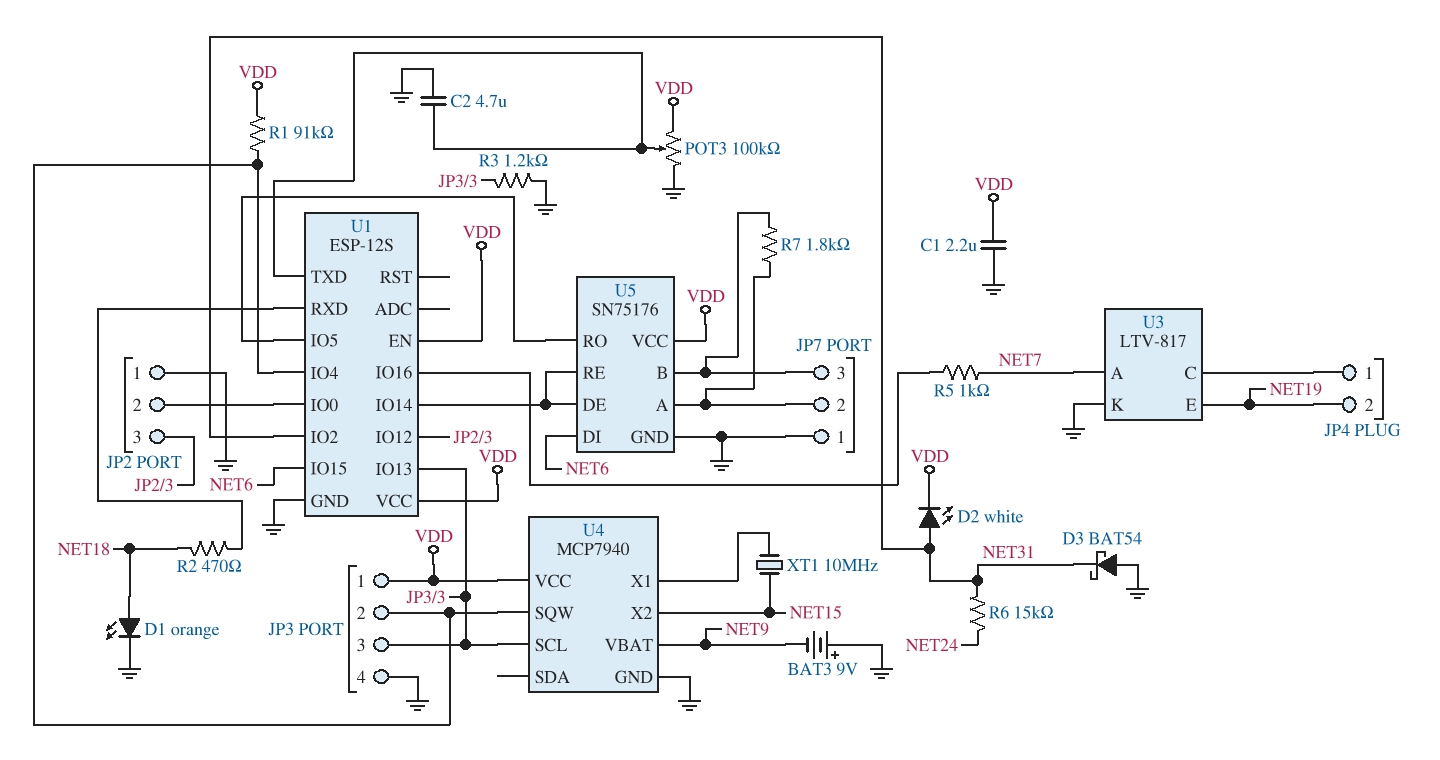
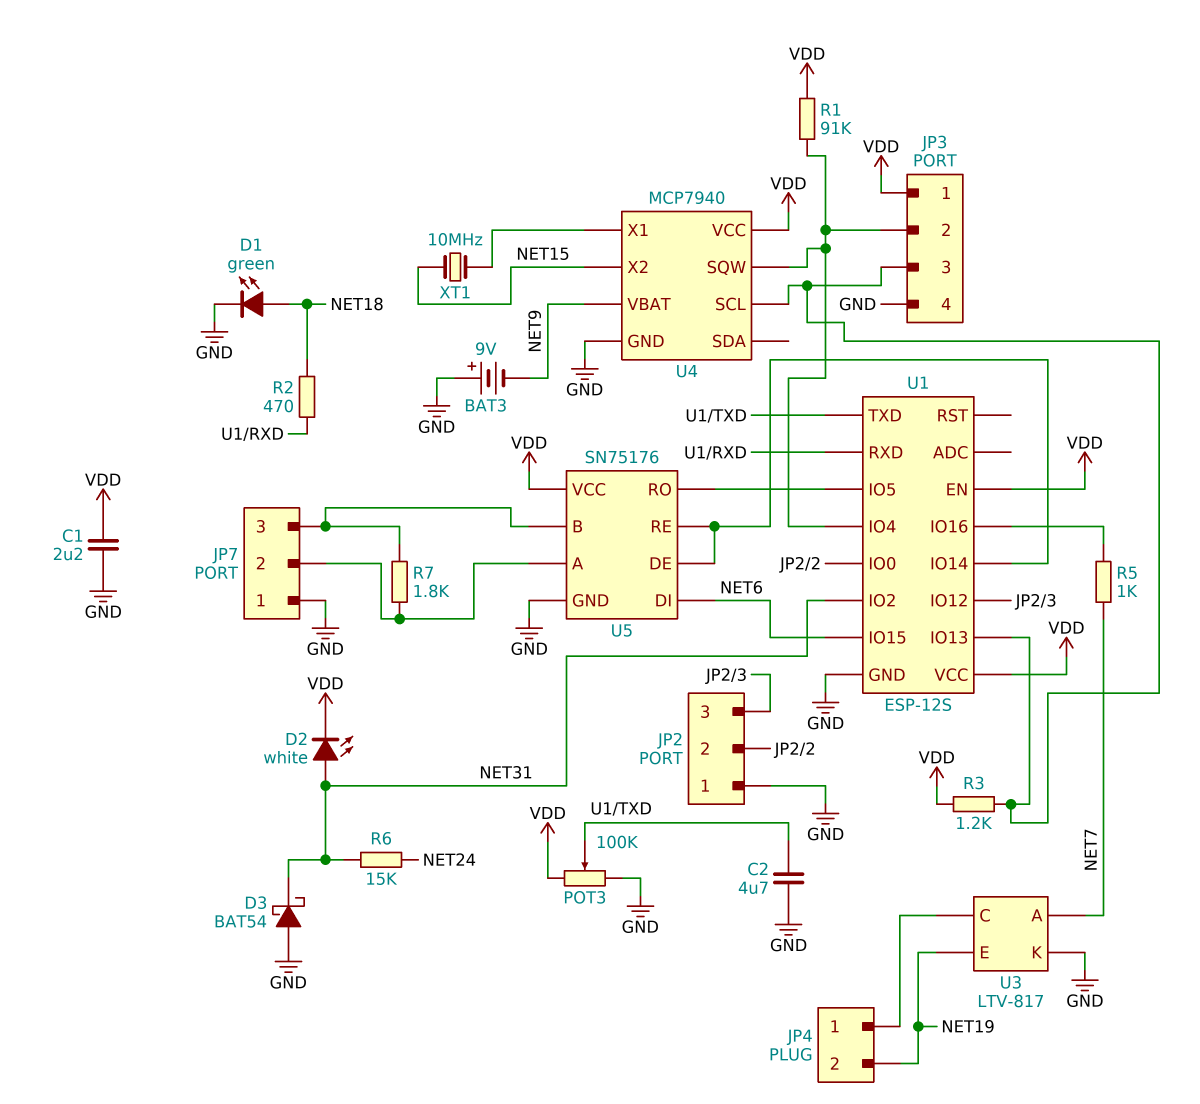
D1: LED orange (A NET18, K GND) -> LED green (A NET18, K GND)
R3: 1.2k (GND, JP3/3) -> 1.2k (JP3/3, VDD)

